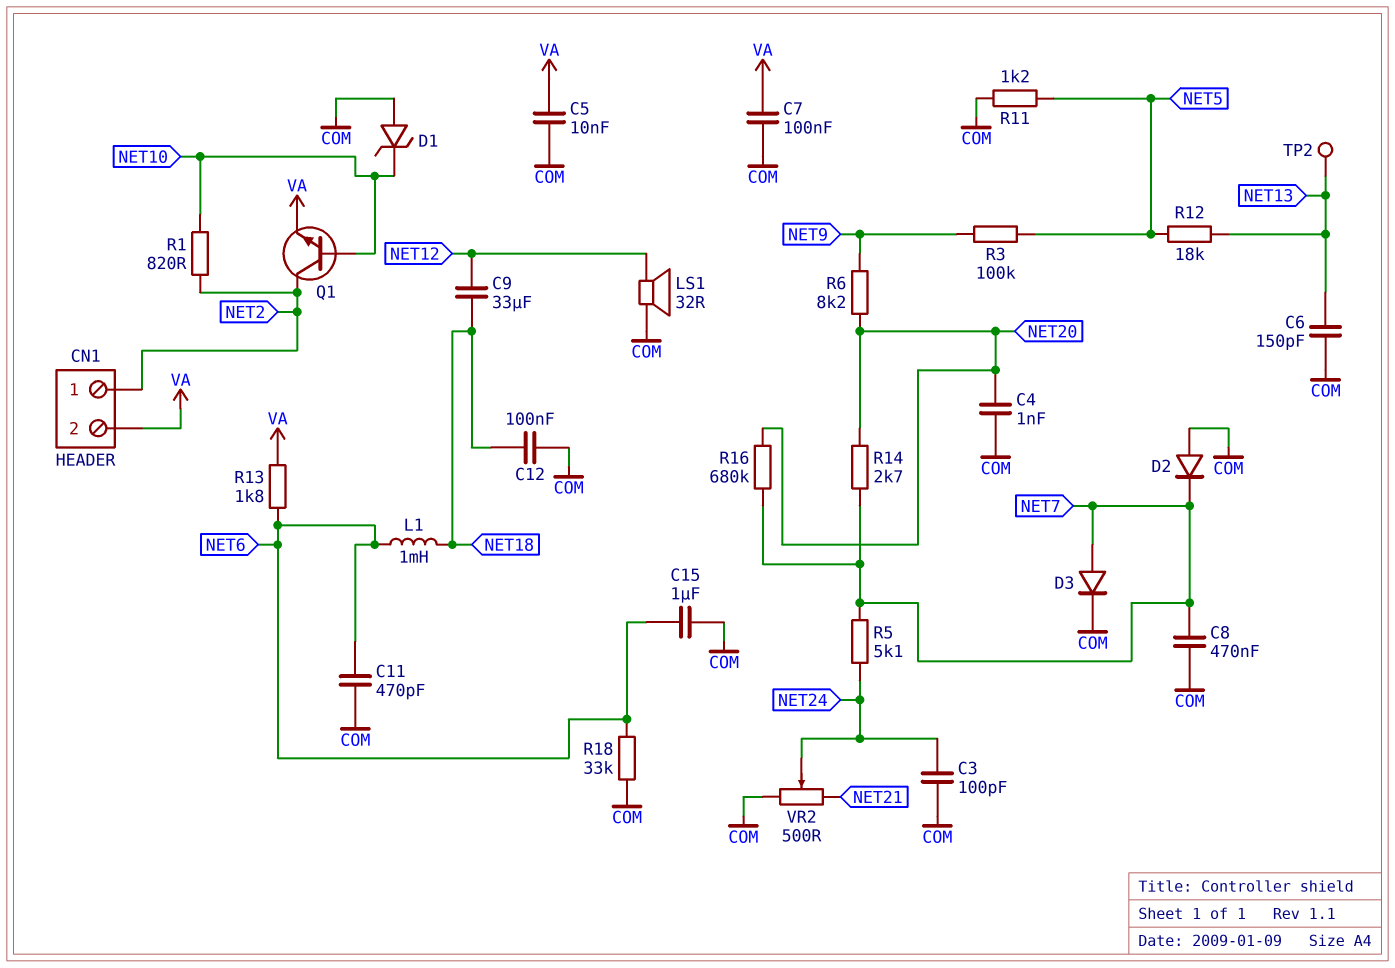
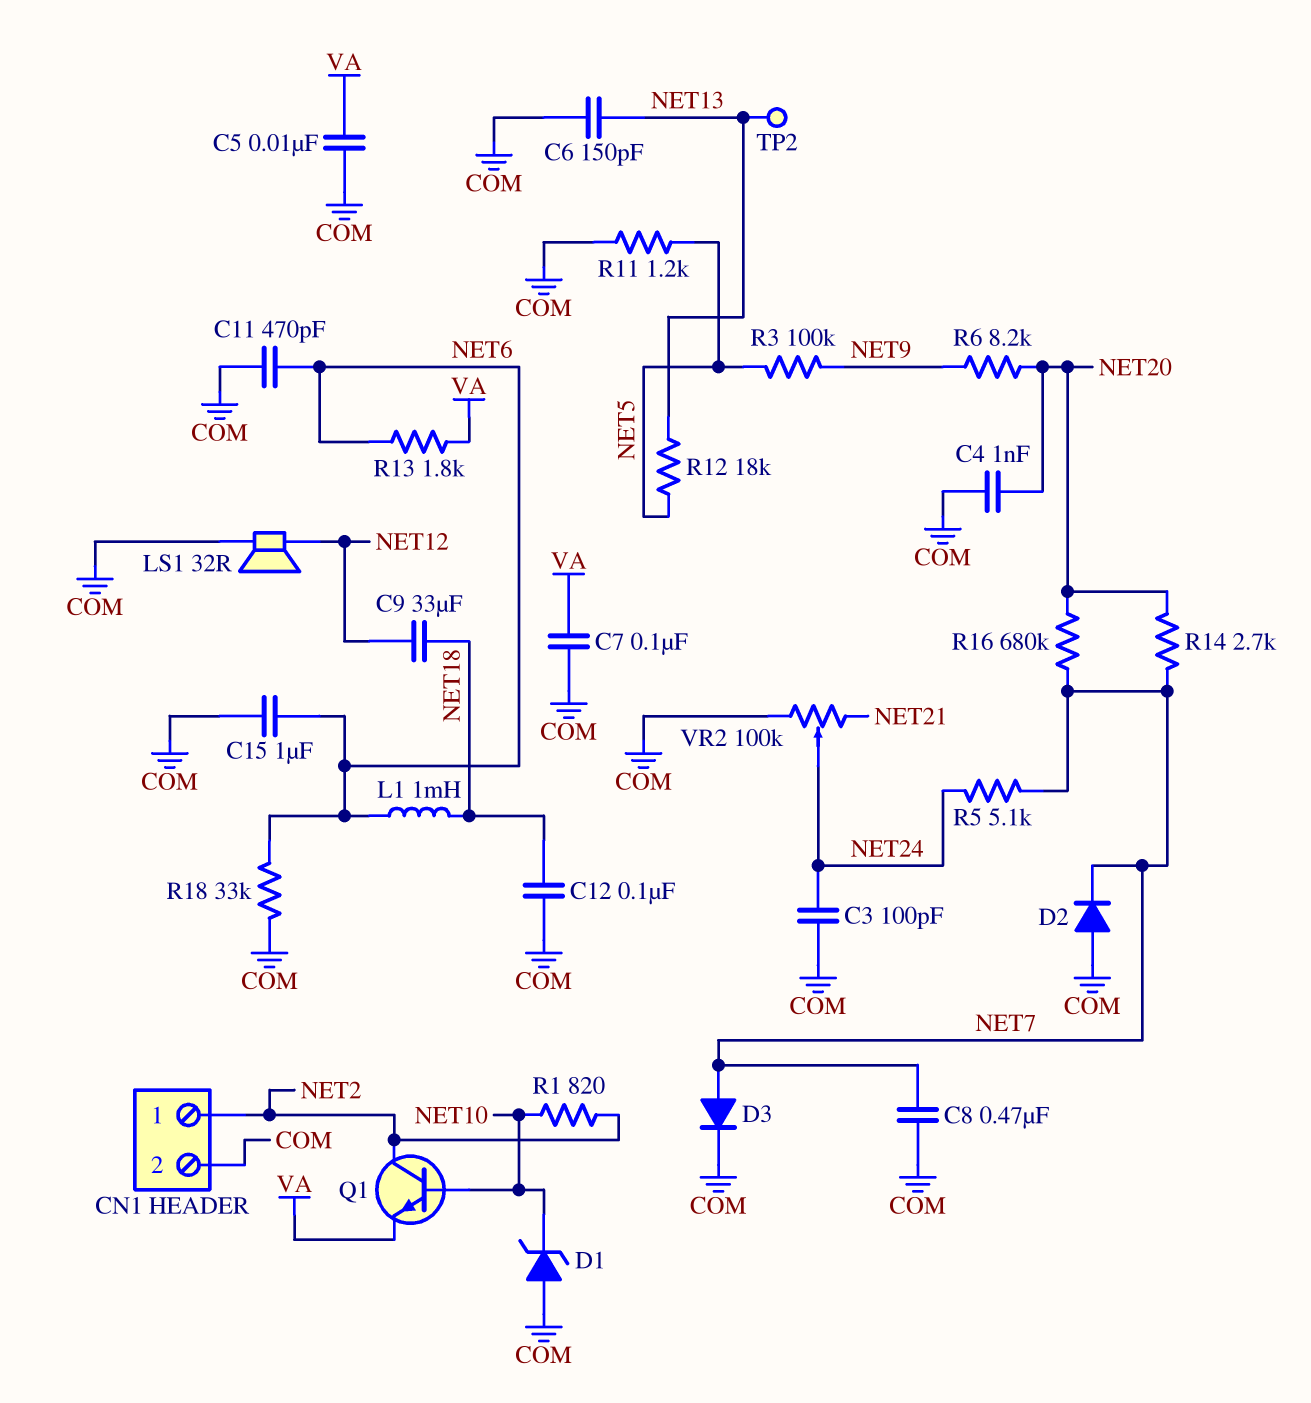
CN1 pin 2: VA -> COM
VR2: 500 (COM, NET21, wiper NET24) -> 100k (COM, NET21, wiper NET24)

